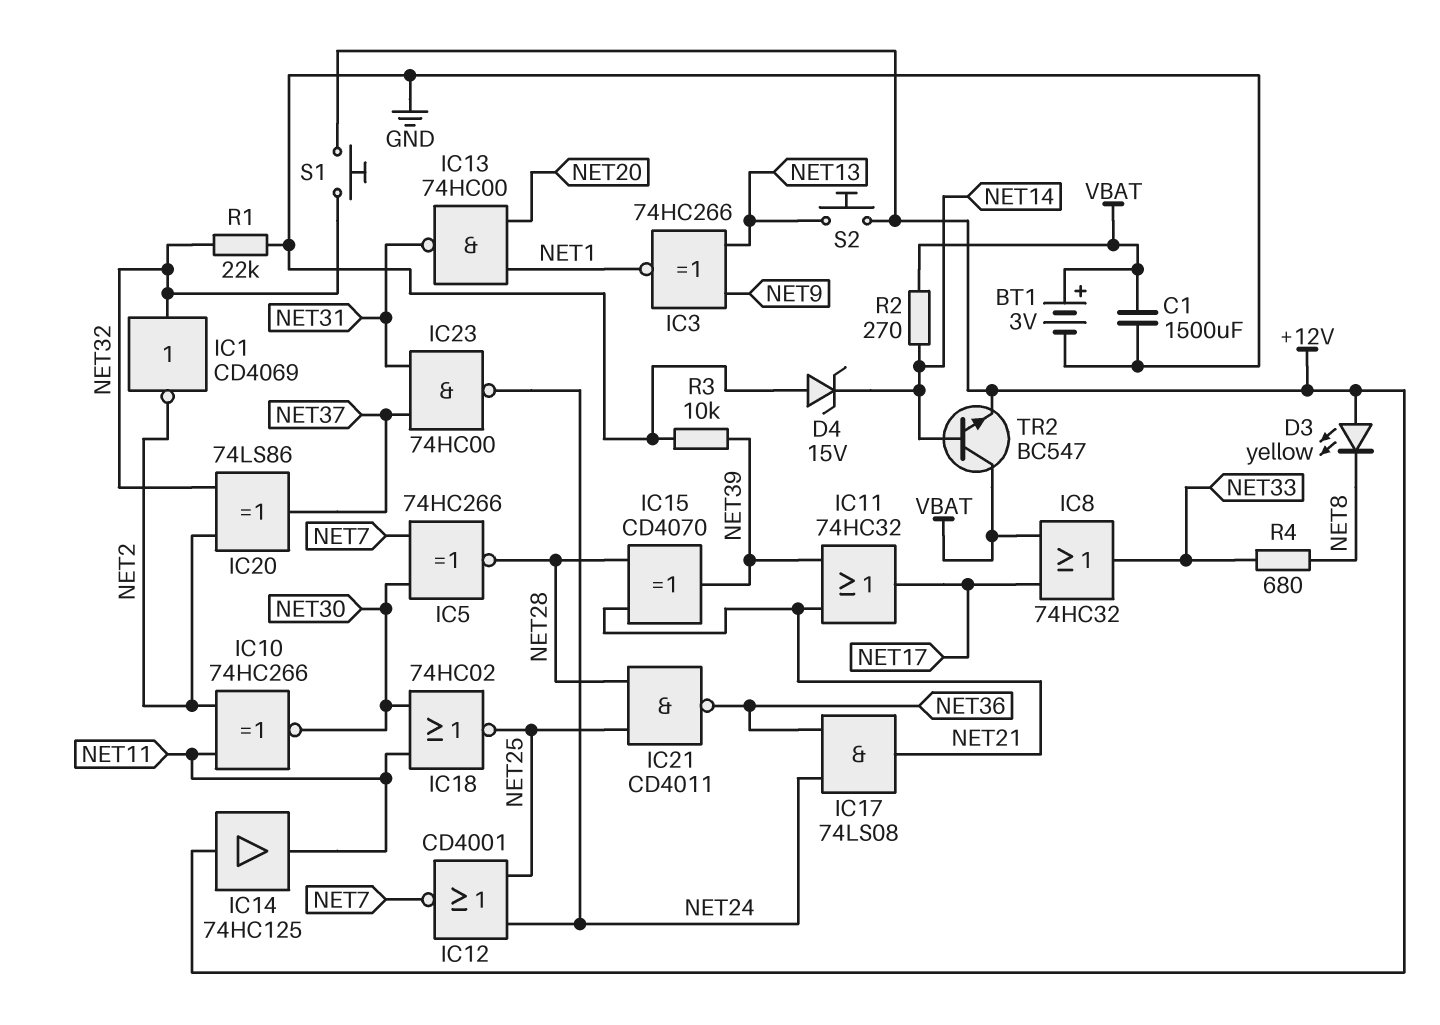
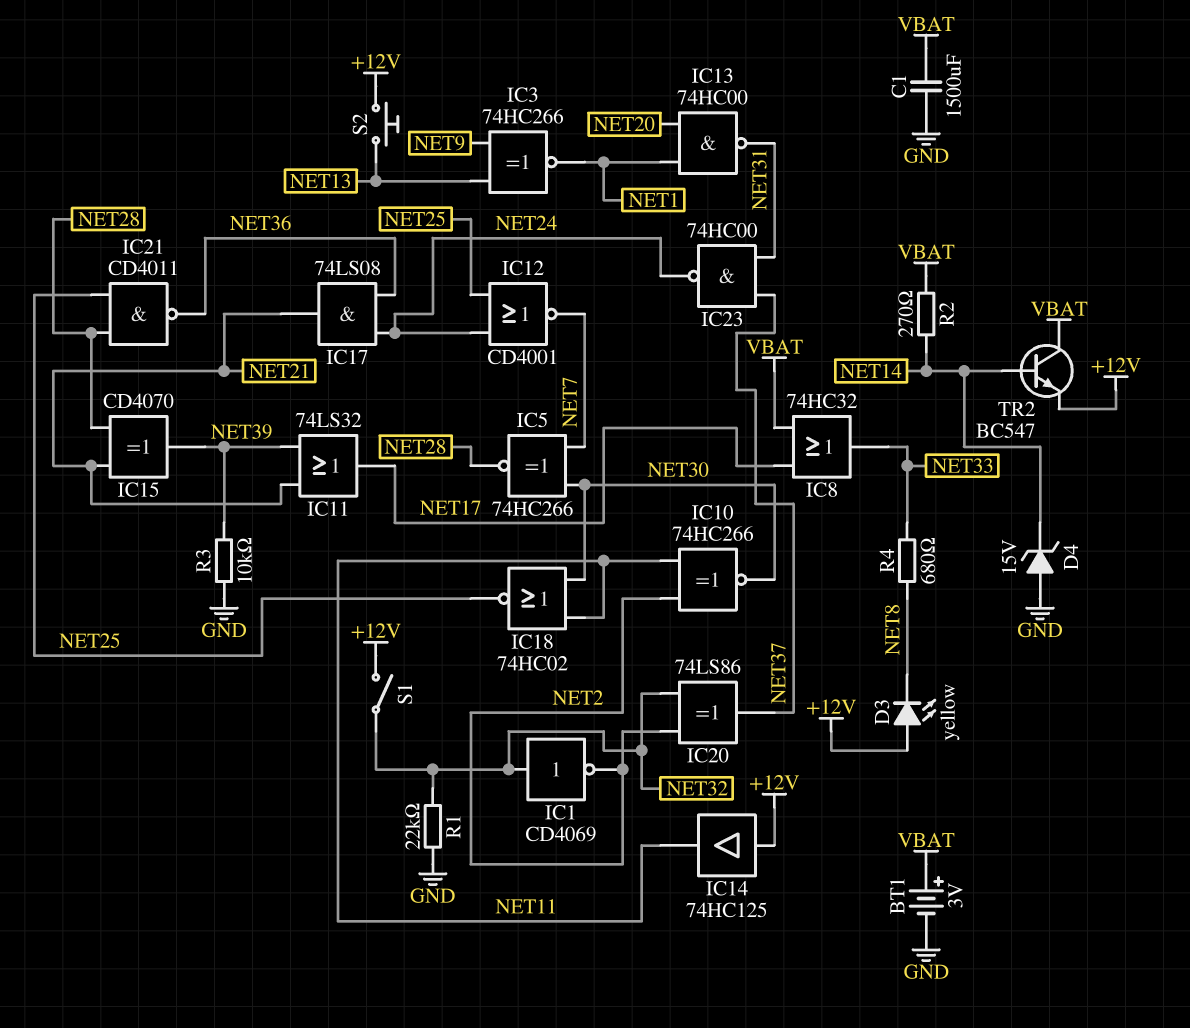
IC11: OR 74HC32 (in NET21, in NET39, out NET17) -> OR 74LS32 (in NET21, in NET39, out NET17)
S1: button (+12V, NET32) -> switch (+12V, NET32)

